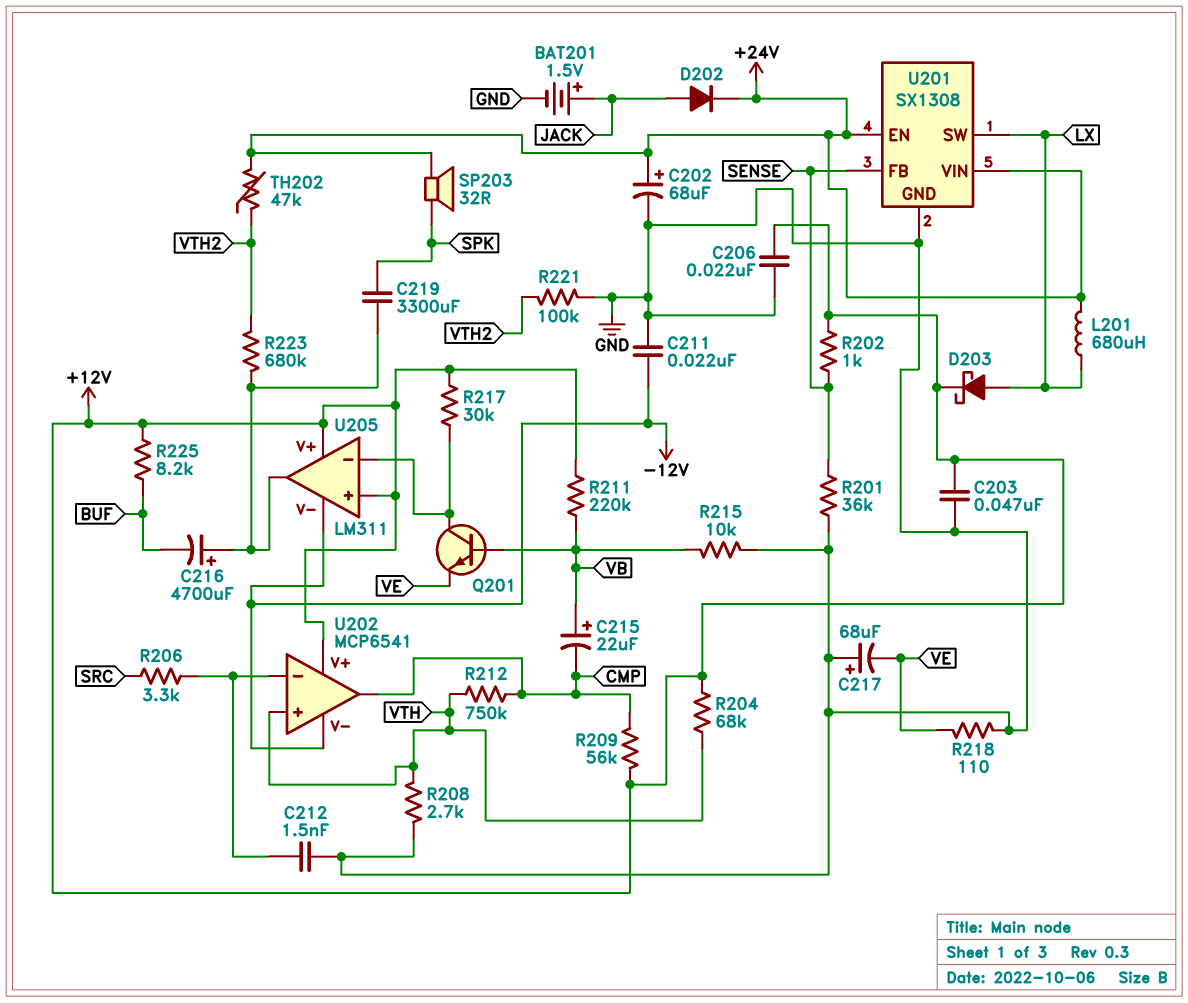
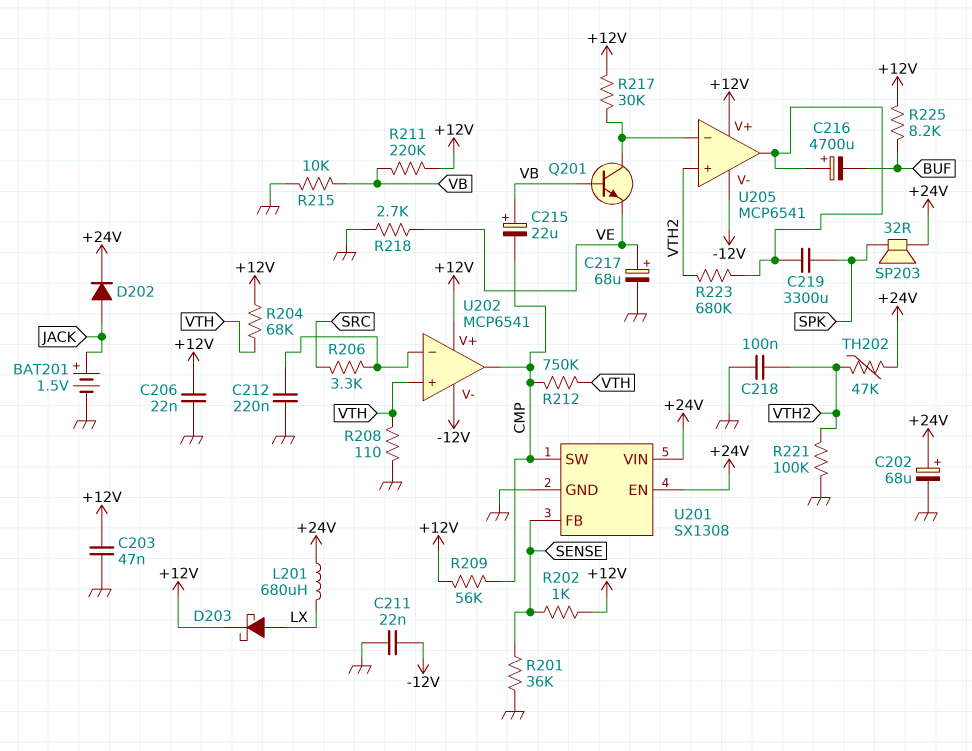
C212: 1.5nF (GND, U202/in-) -> 220nF (GND, U202/in-)
C217: 68uF (plus GND, minus VE) -> 68uF (plus VE, minus GND)
C218: none -> 100nF (GND, VTH2)
R208: 2.7k (GND, VTH) -> 110 (GND, VTH)
R218: 110 (GND, VE) -> 2.7k (GND, VE)
U201 pin SW: LX -> CMP
U205: LM311 -> MCP6541
U205 pin in+: +12V -> VTH2

